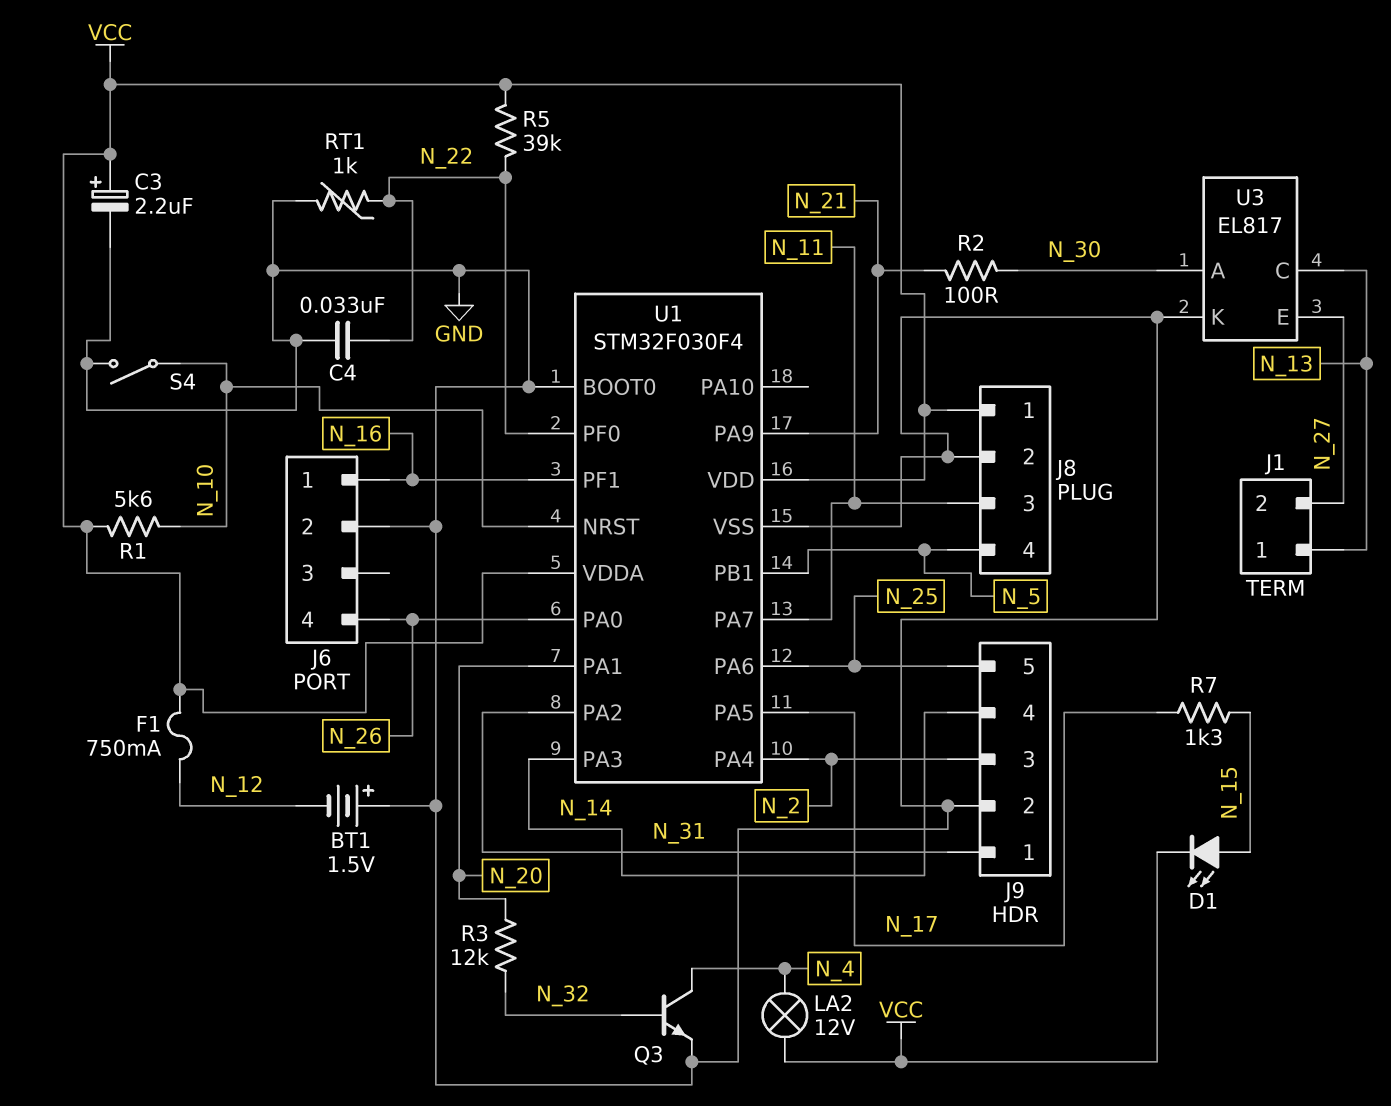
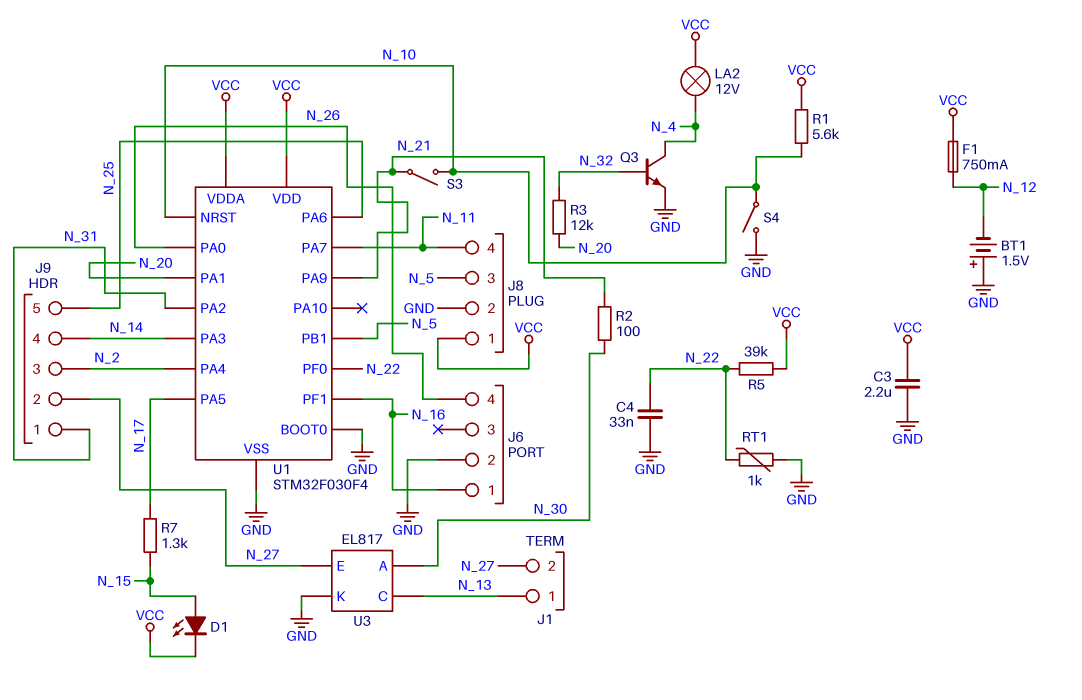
C3: 2.2uF (plus VCC, minus GND) -> 2.2uF (GND, VCC)
J8 pin 3: N_11 -> N_5
J8 pin 4: N_5 -> N_11
J9 pin 2: GND -> N_27
S3: none -> switch (N_10, N_21)

